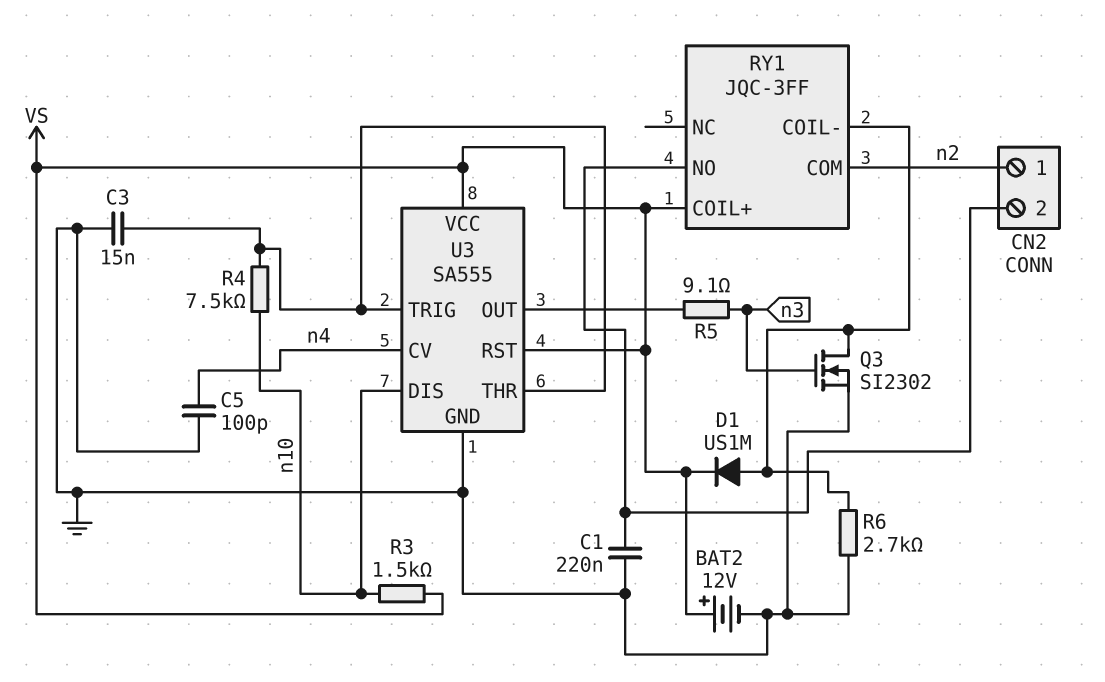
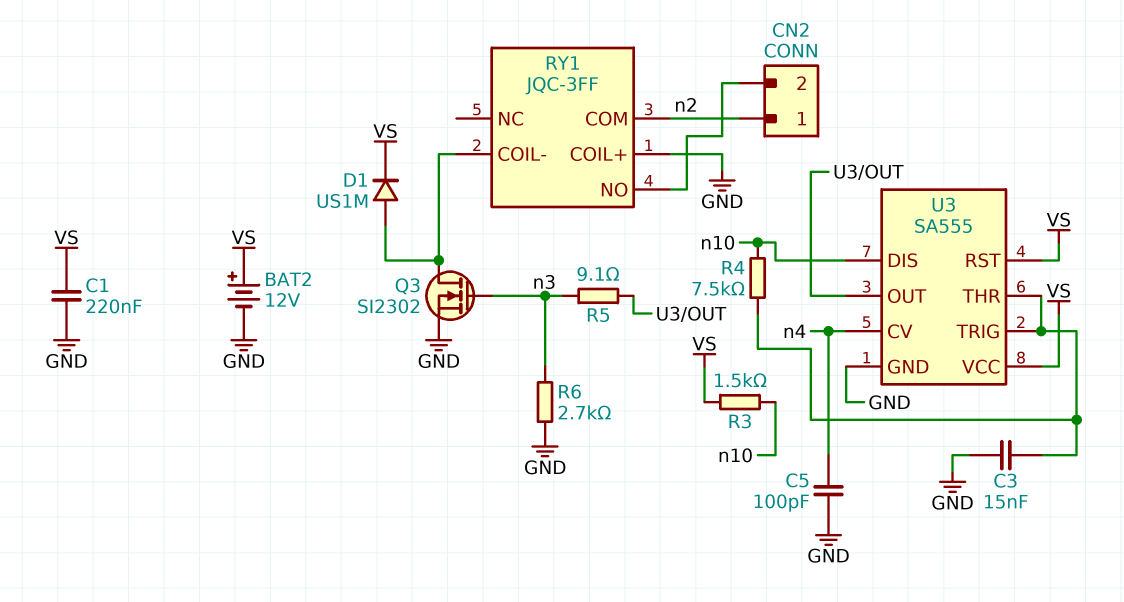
C1: 220nF (CN2/2, GND) -> 220nF (GND, VS)
R6: 2.7k (GND, RY1/COIL-) -> 2.7k (GND, n3)
RY1 pin COIL+: VS -> GND

